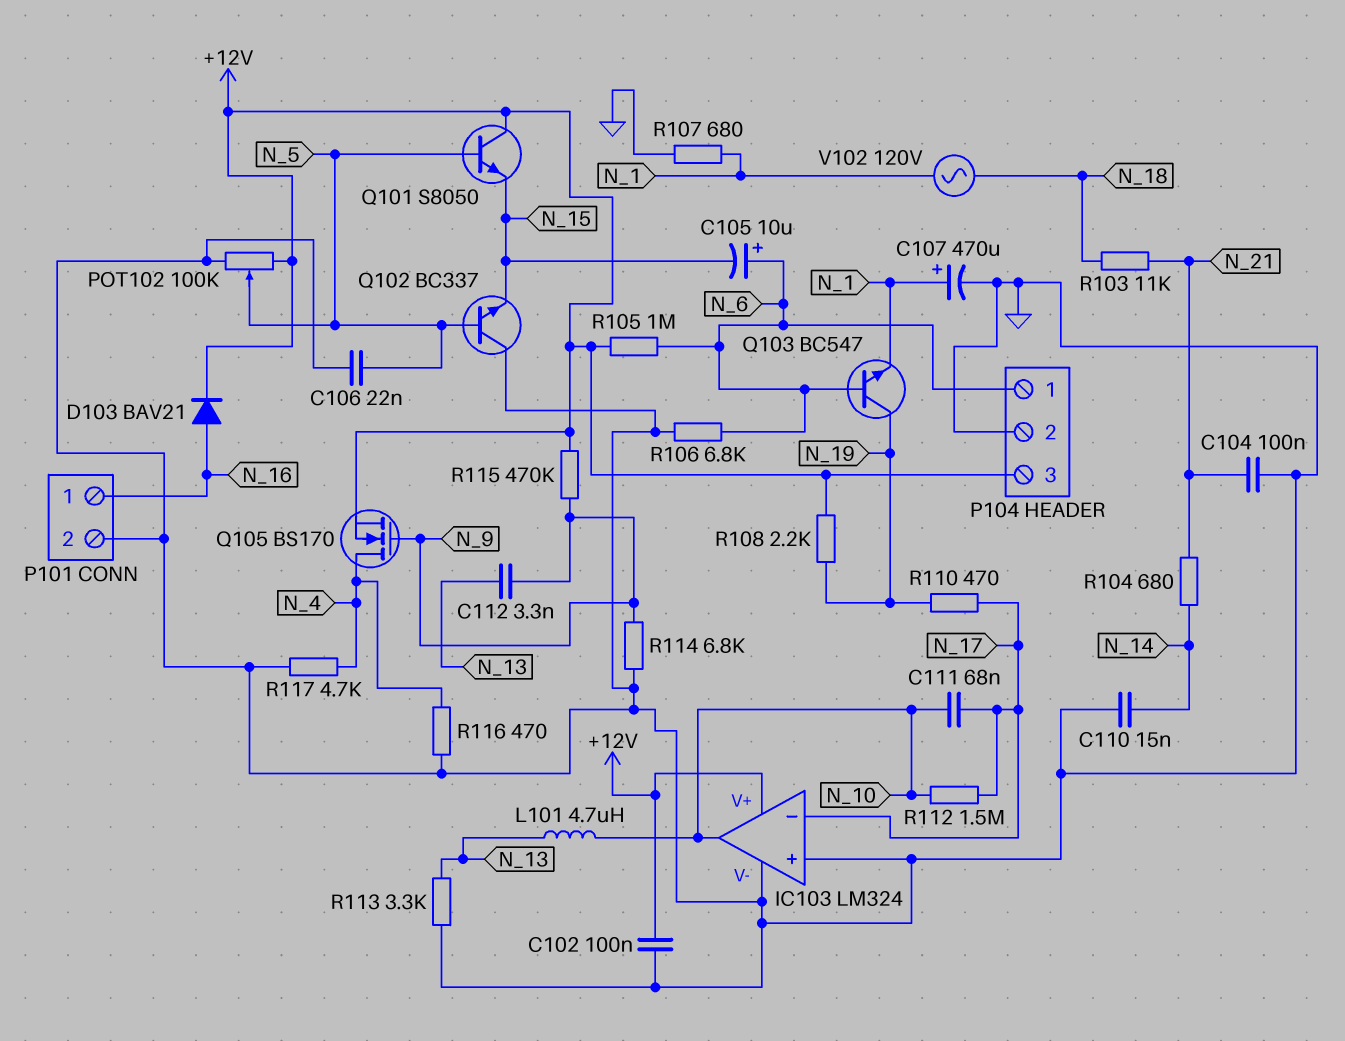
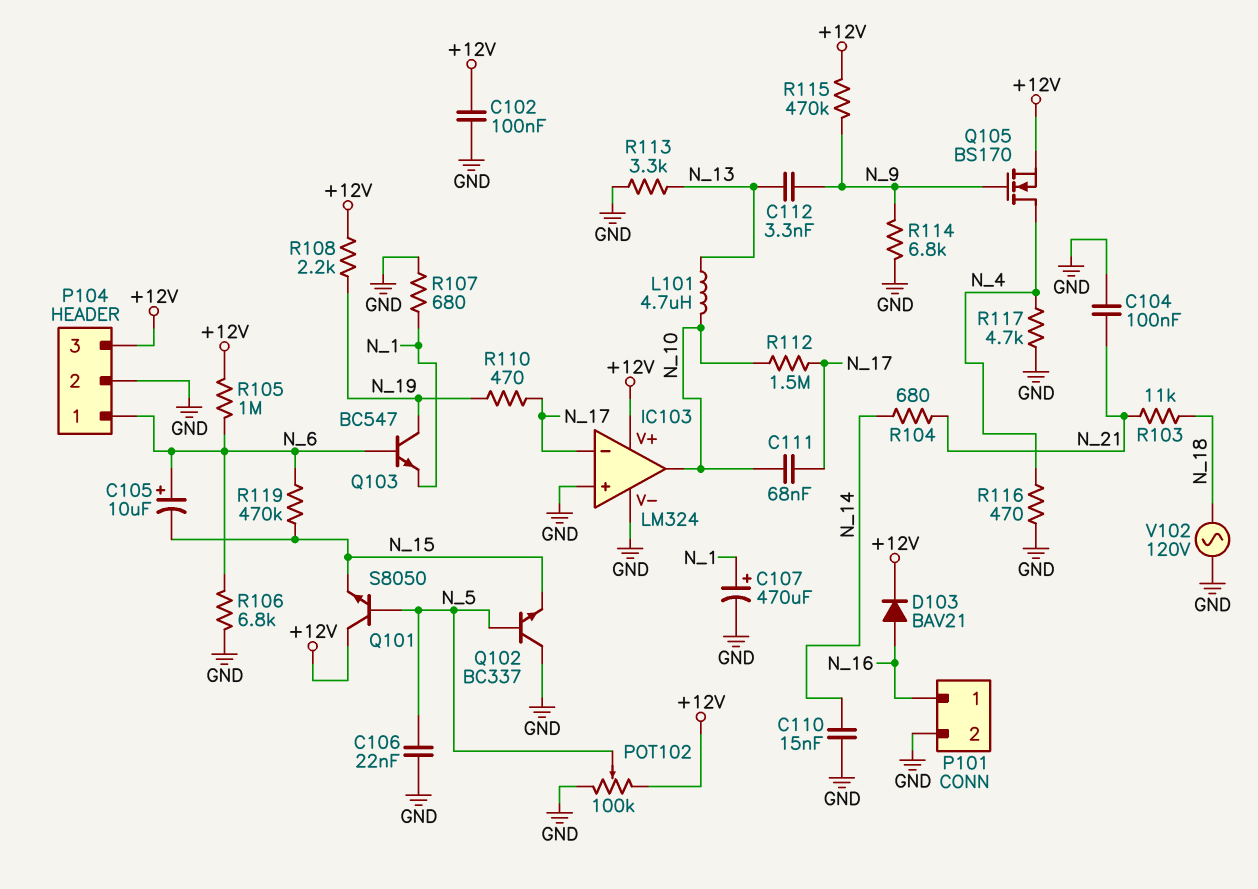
R119: none -> 470k (N_6, N_15)
V102: AC 120V (N_1, N_18) -> AC 120V (GND, N_18)

